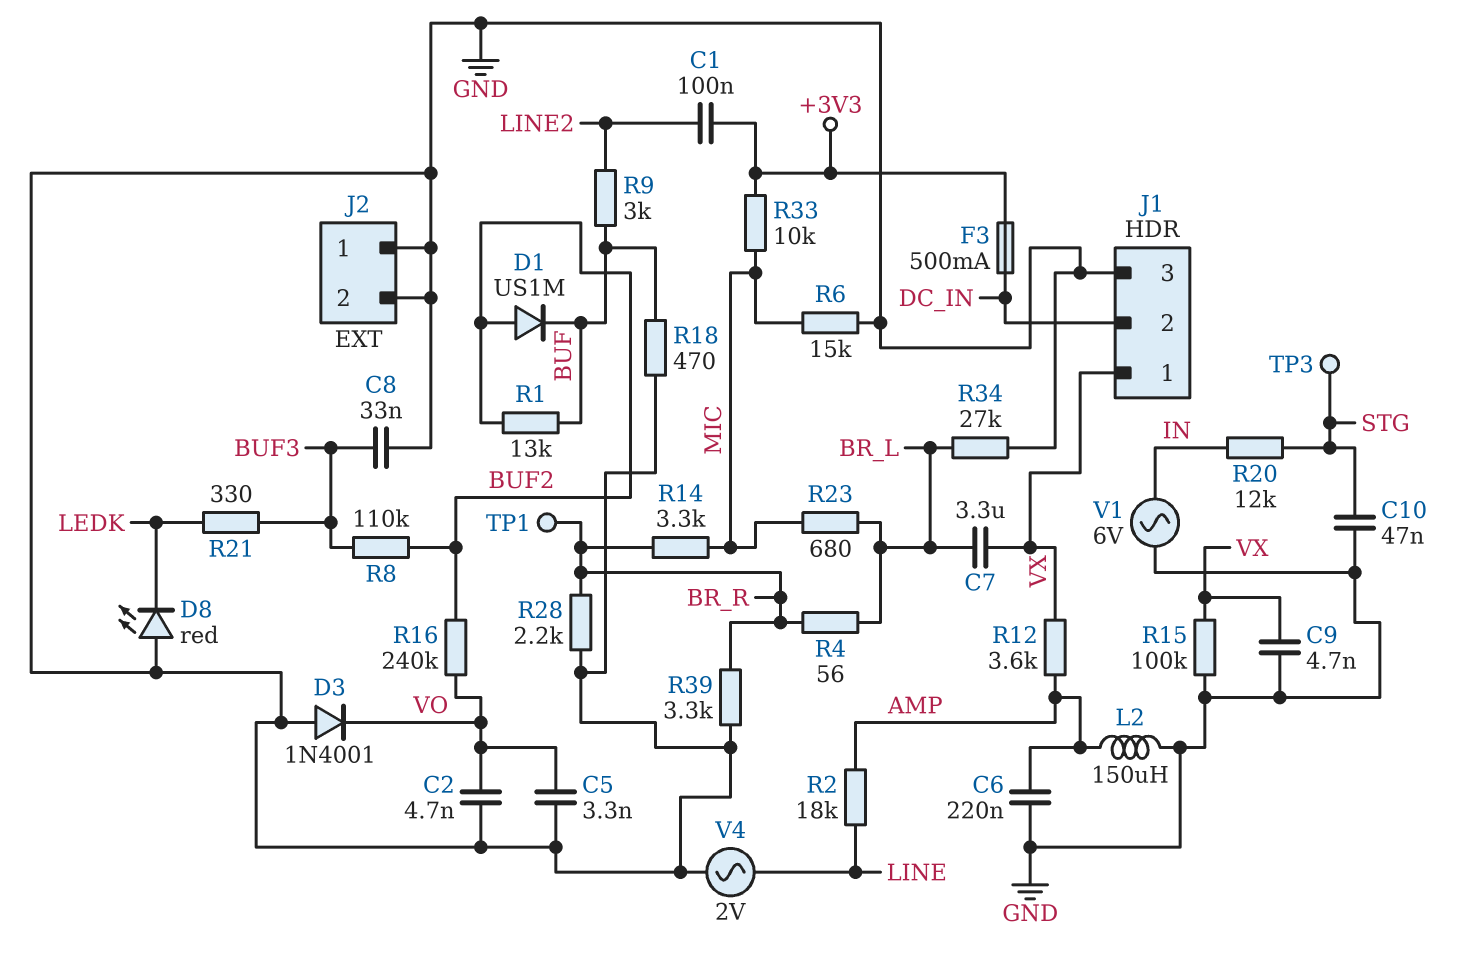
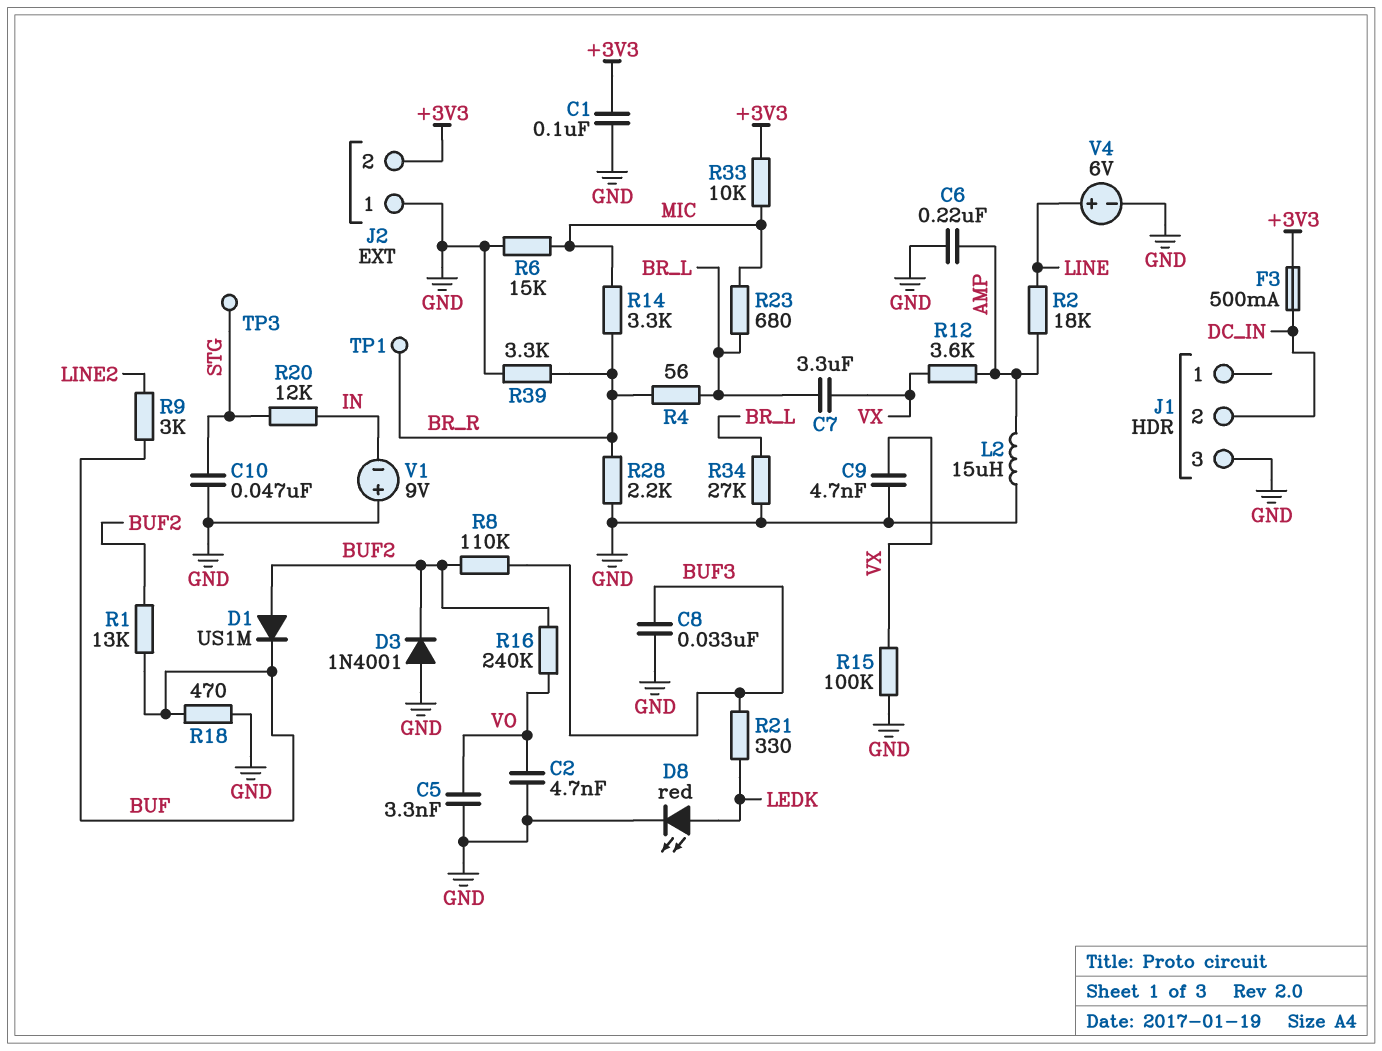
C1: 100nF (+3V3, LINE2) -> 100nF (+3V3, GND)
D3: diode 1N4001 (A GND, K VO) -> diode 1N4001 (A GND, K BUF2)
D8: LED red (A GND, K LEDK) -> LED red (A LEDK, K GND)
J1 pin 1: VX -> none
J2 pin 2: GND -> +3V3
L2: 150uH (AMP, GND) -> 15uH (AMP, GND)
V1: AC 6V (GND, IN) -> 9V (plus GND, minus IN)
V4: AC 2V (GND, LINE) -> 6V (plus LINE, minus GND)

